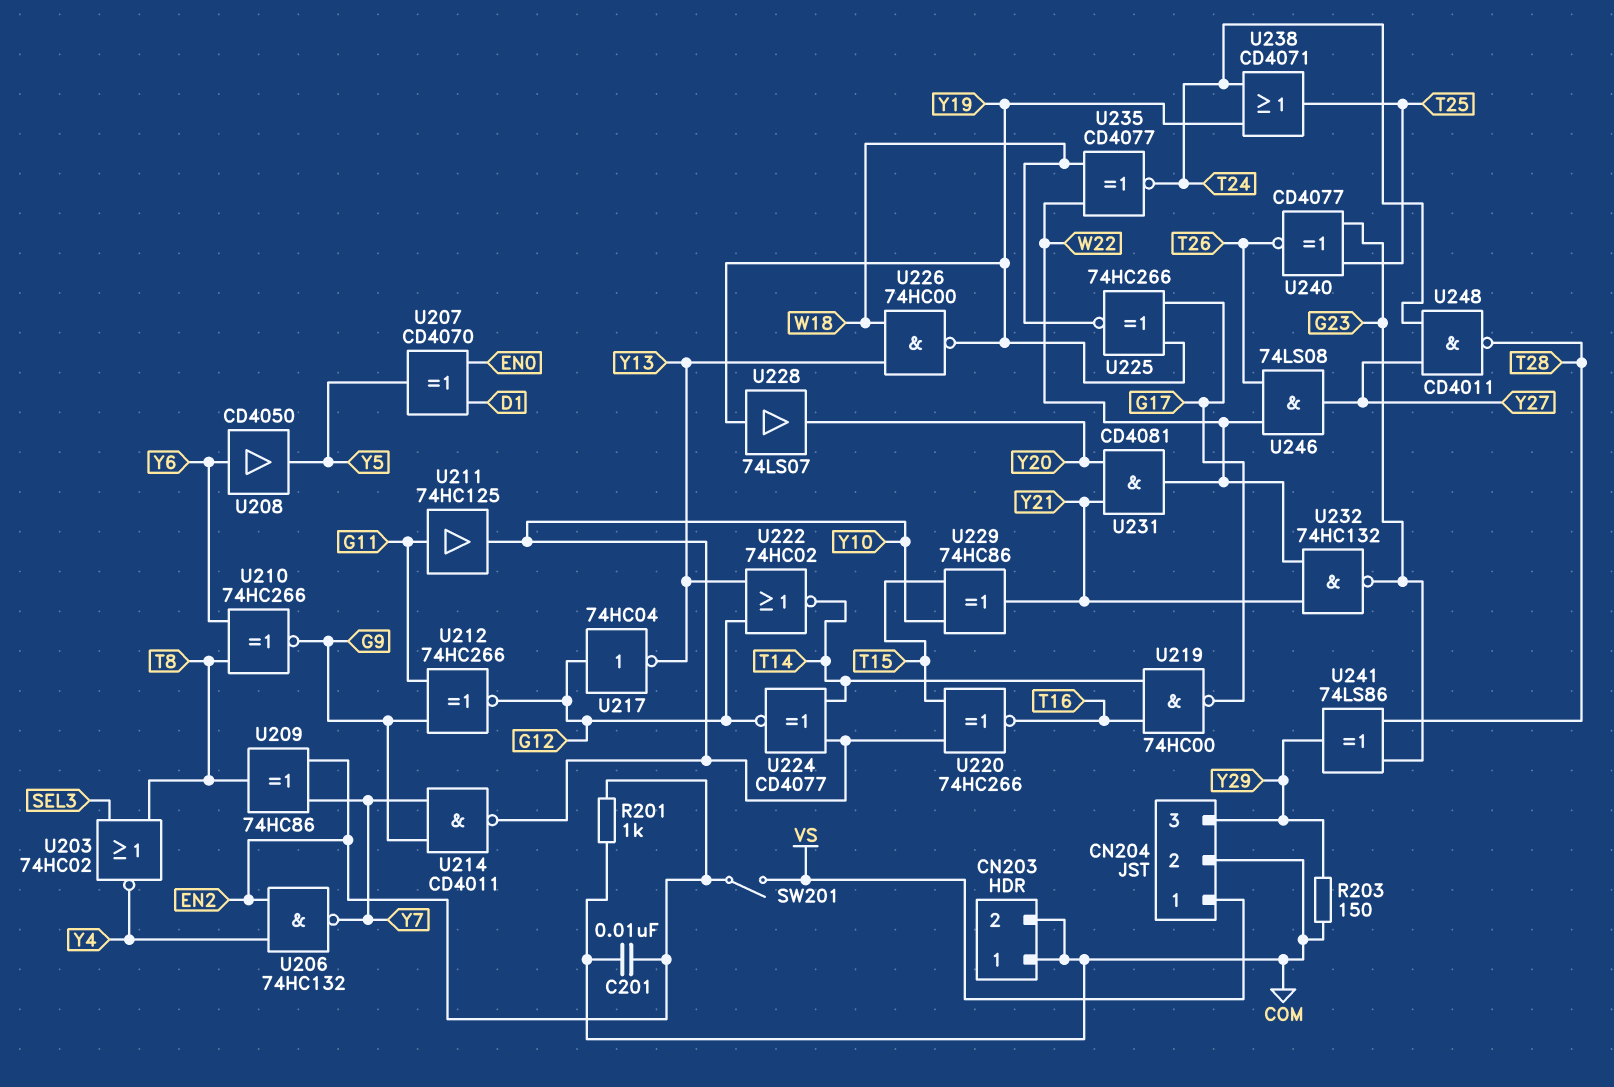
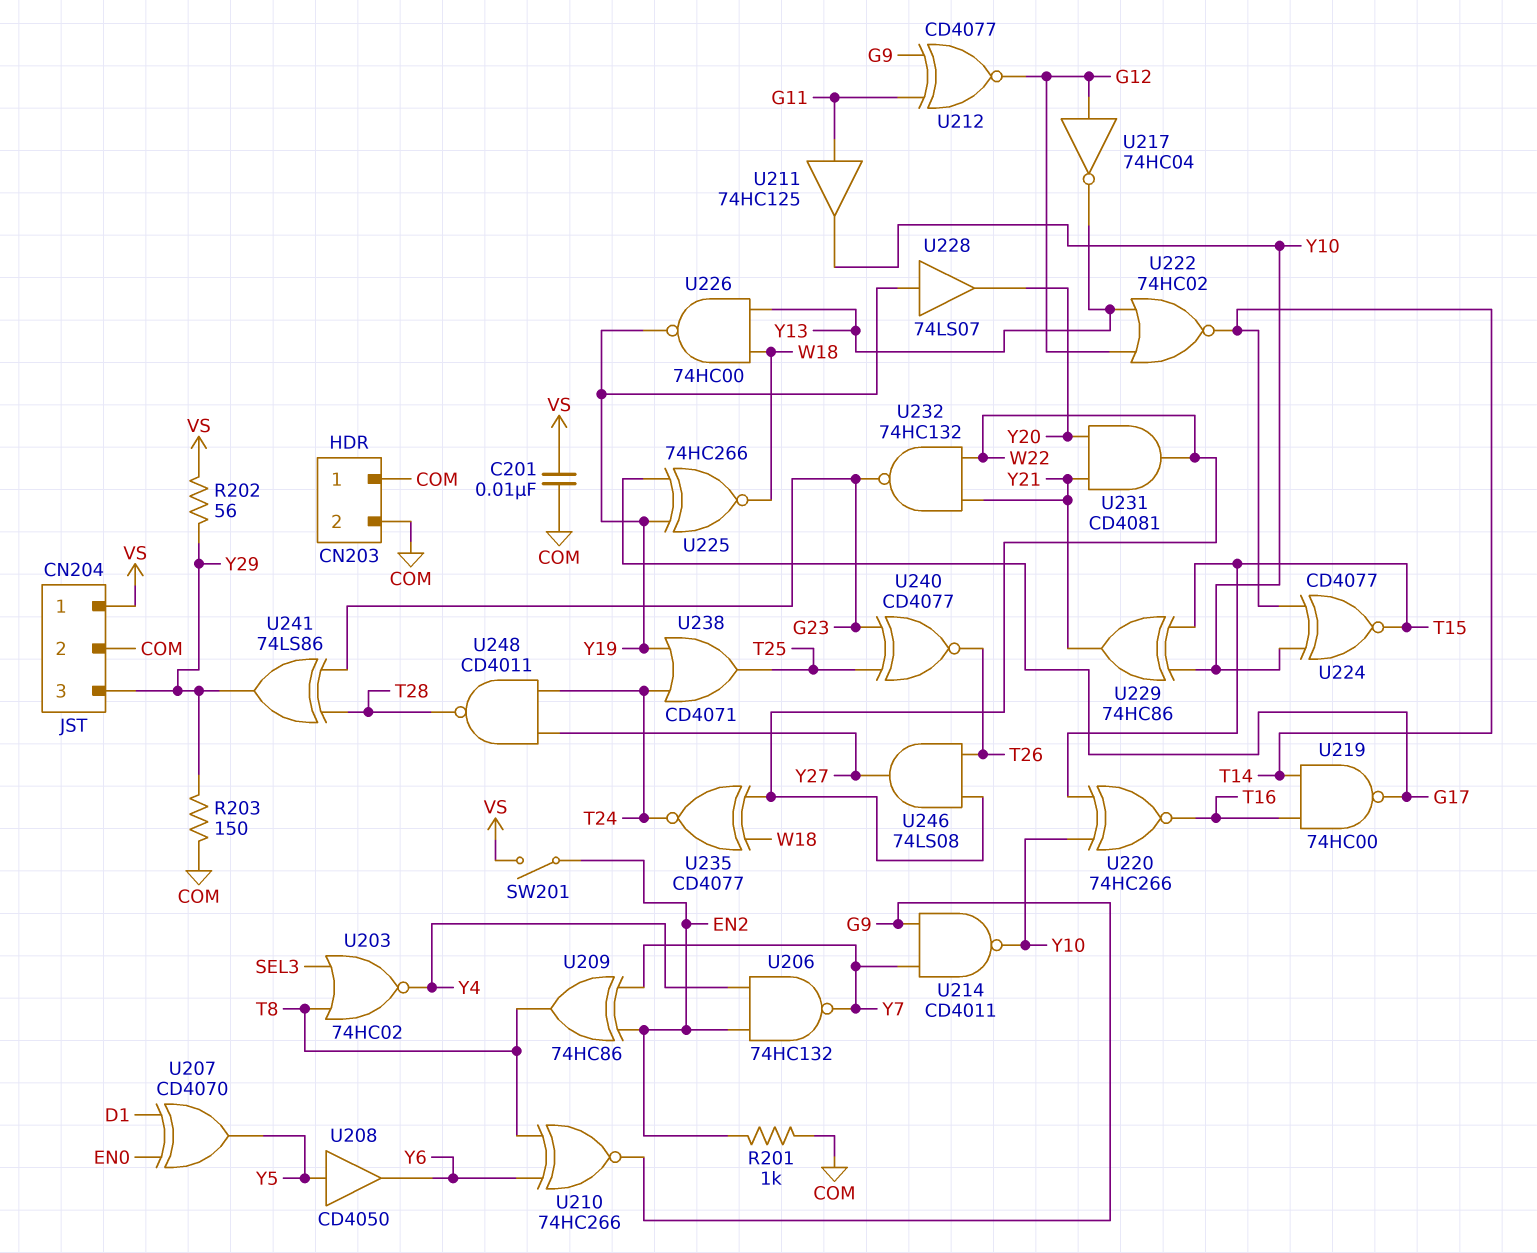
C201: 10nF (COM, EN2) -> 10nF (COM, VS)
R202: none -> 56 (VS, Y29)
U208: buffer CD4050 (in Y6, out Y5) -> buffer CD4050 (in Y5, out Y6)
U212: XNOR 74HC266 (in G9, in G11, out G12) -> XNOR CD4077 (in G9, in G11, out G12)
U224: XNOR CD4077 (in T14, in Y10, out G12) -> XNOR CD4077 (in T14, in Y10, out T15)

